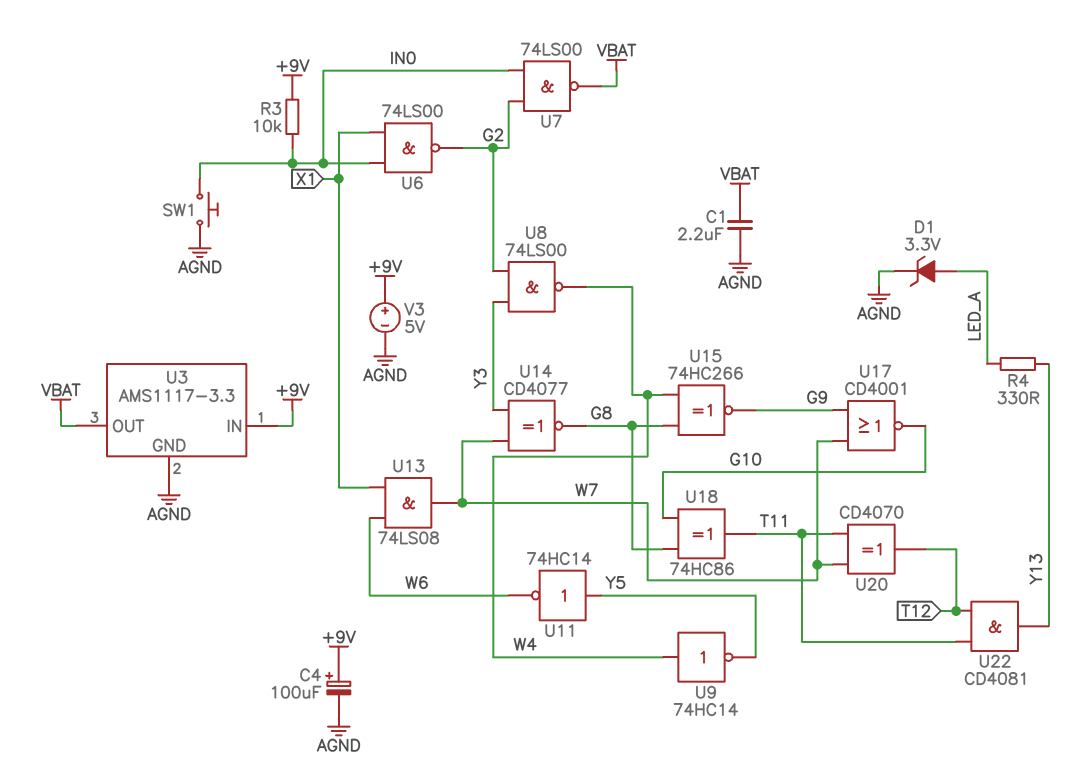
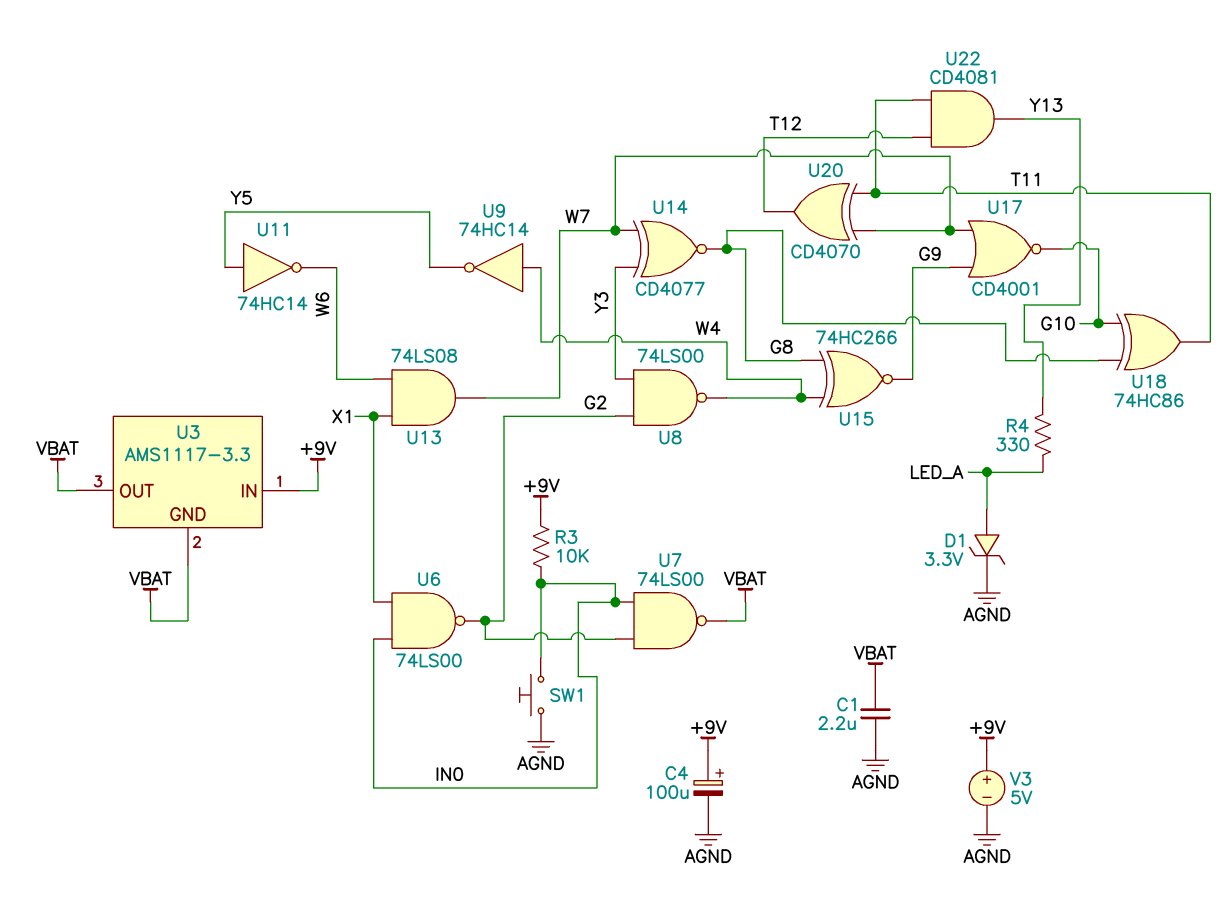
U3 pin GND: AGND -> VBAT

